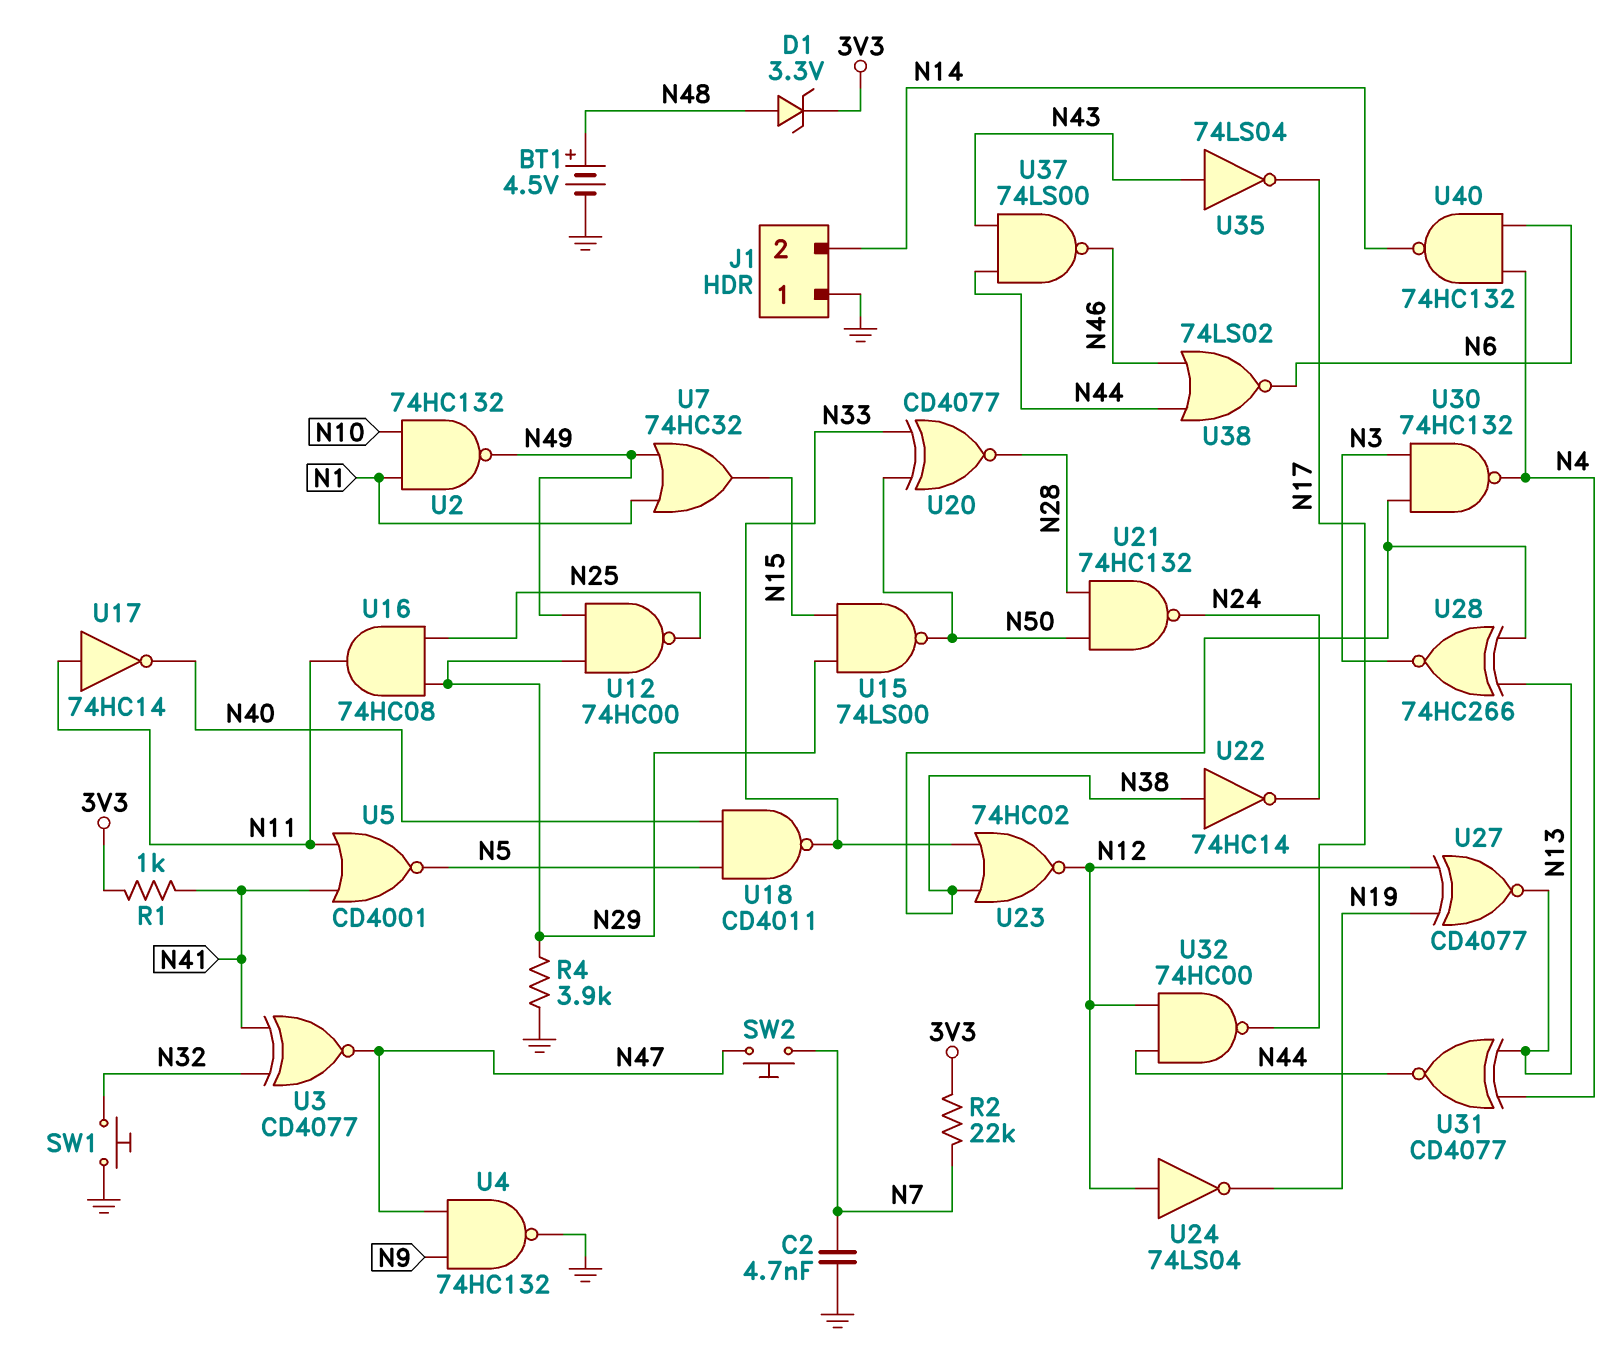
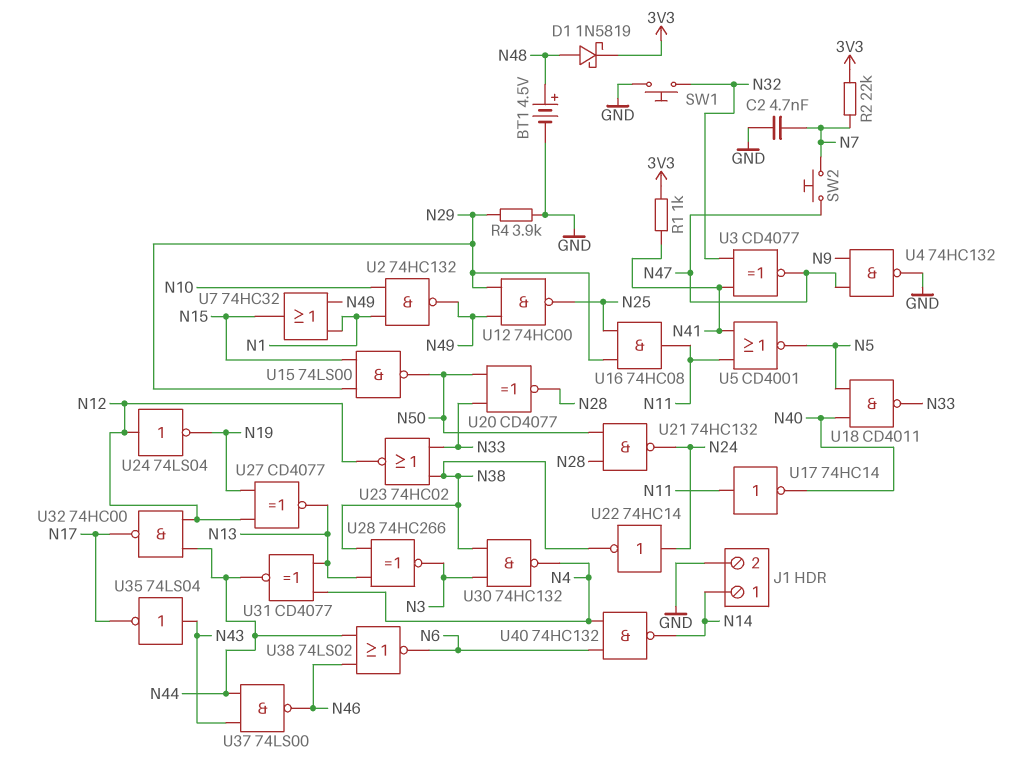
D1: zener 3.3V (A N48, K 3V3) -> schottky 1N5819 (A N48, K 3V3)
J1 pin 1: GND -> N14
J1 pin 2: N14 -> GND
U22: NOT 74HC14 (in N38, out N24) -> NOT 74HC14 (in N24, out N38)

